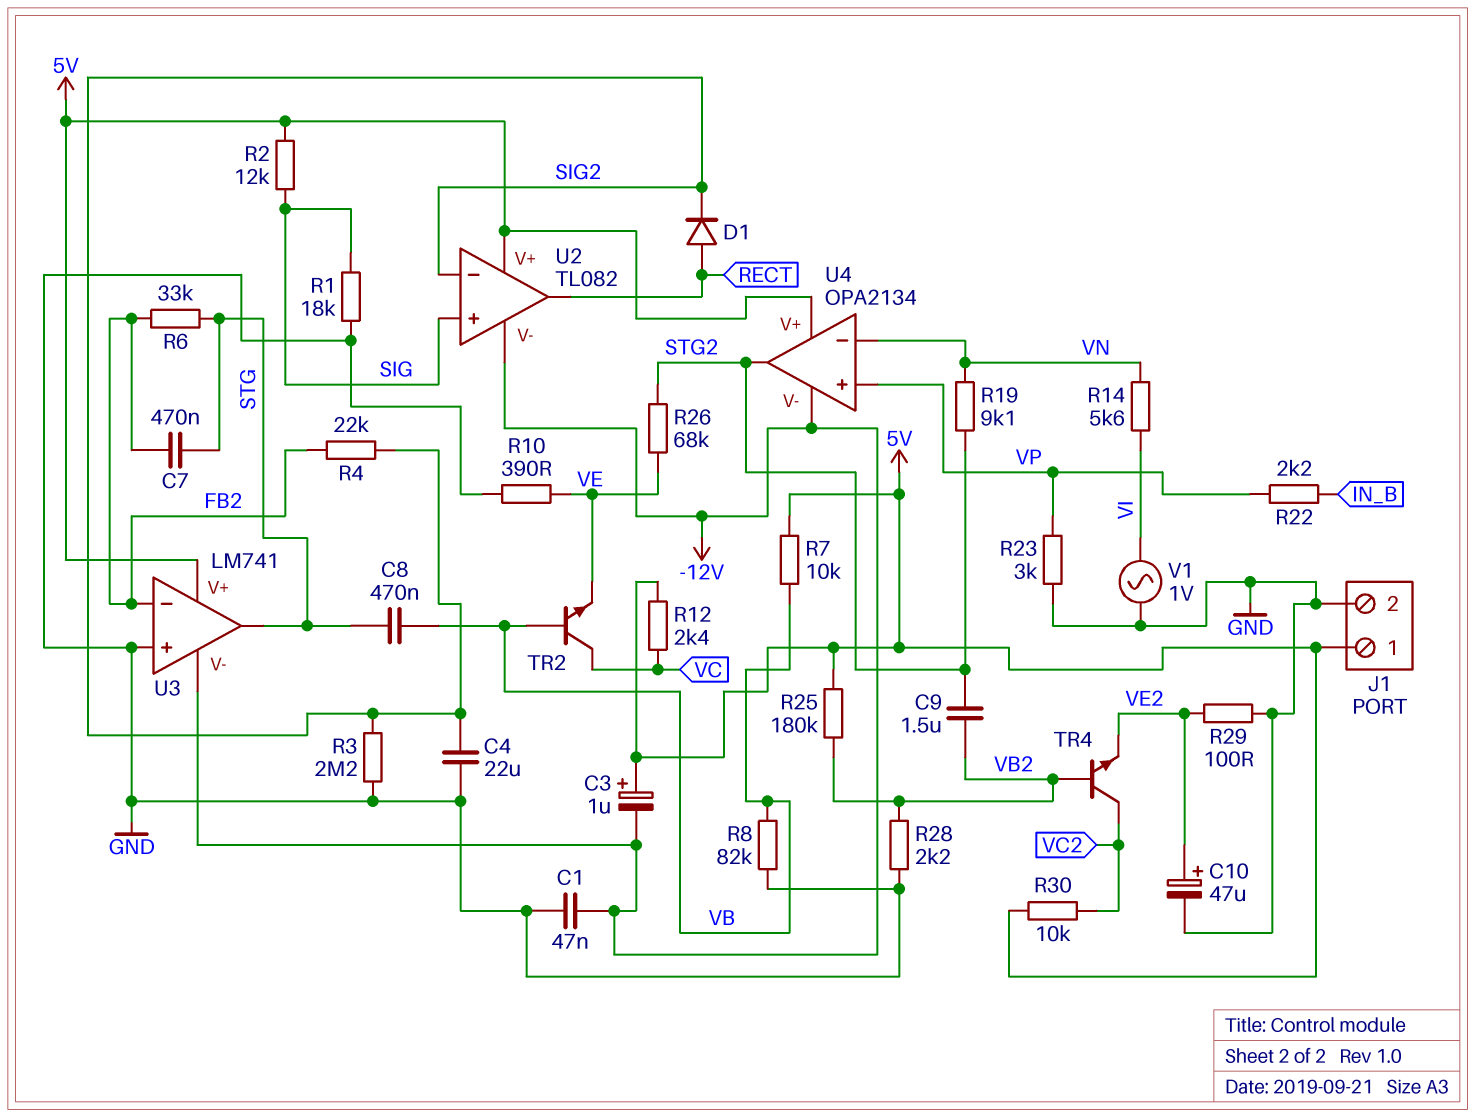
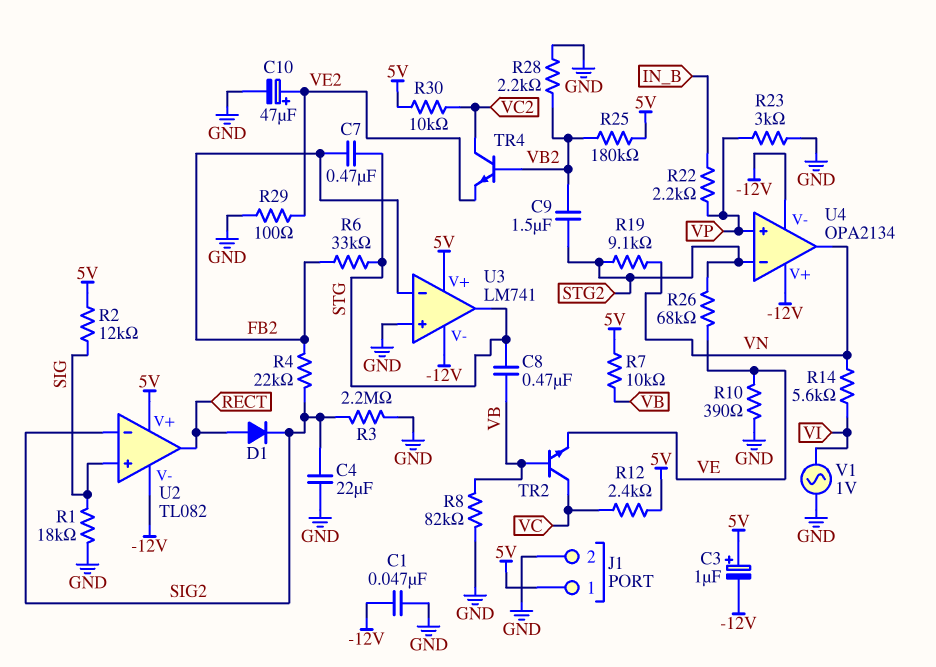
U4 pin V+: 5V -> -12V
U4 pin in-: VN -> STG2
U4 pin out: STG2 -> VN

